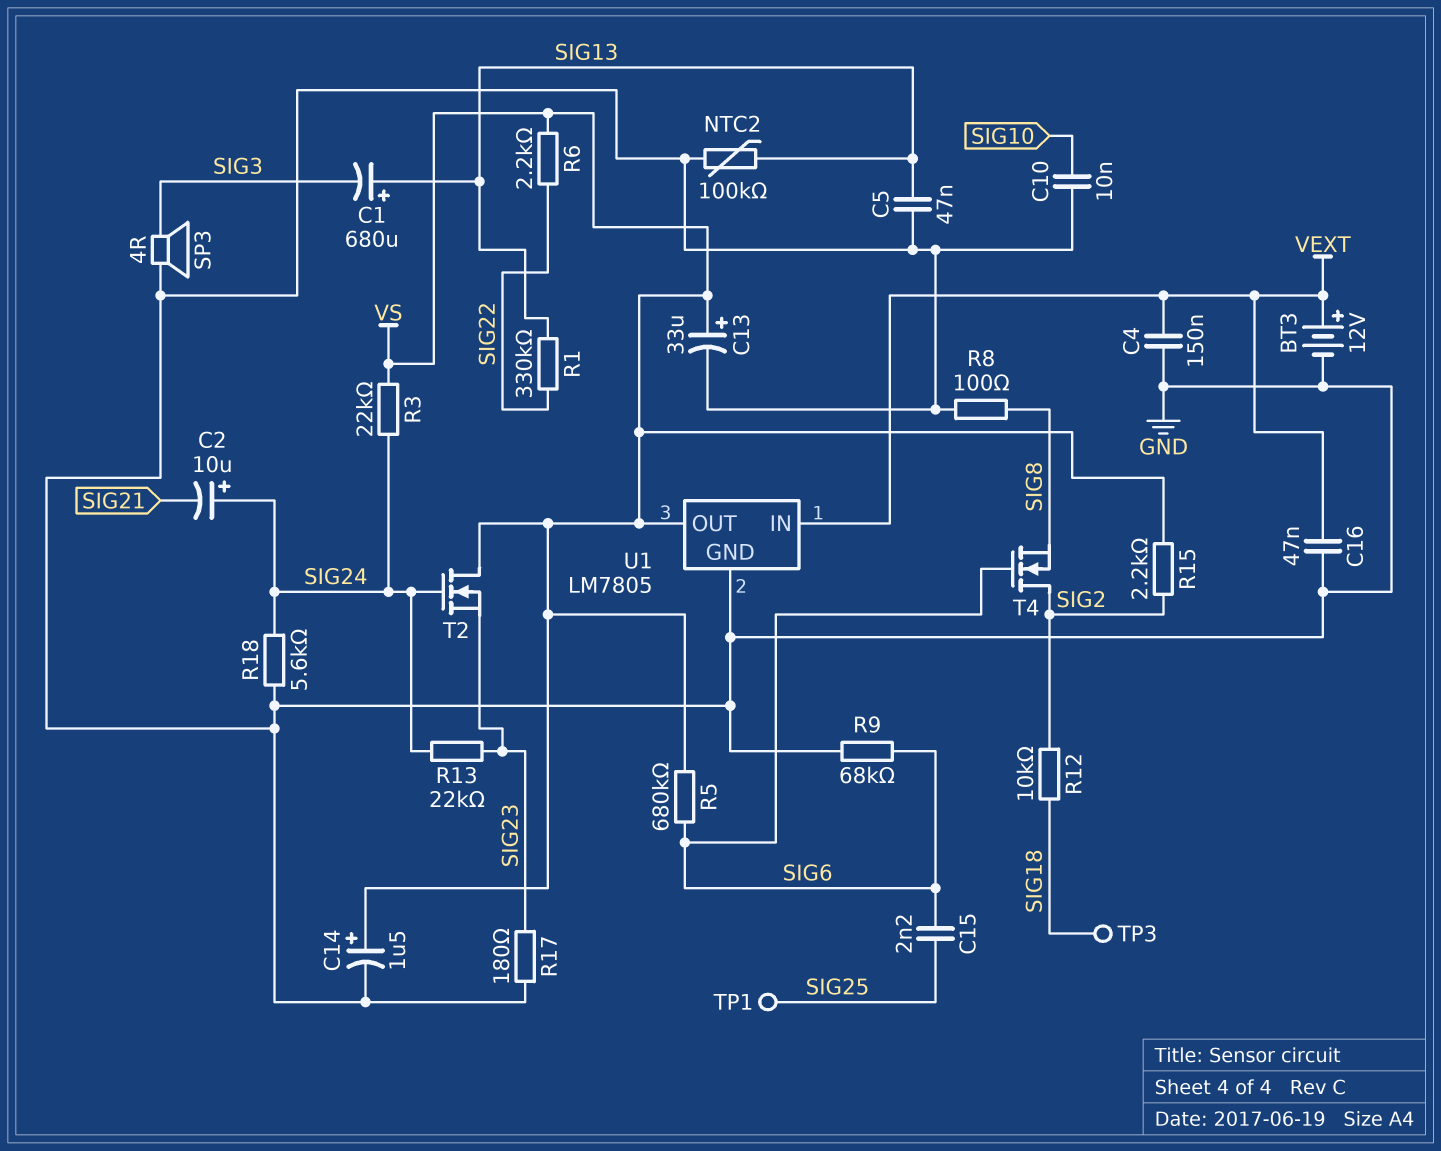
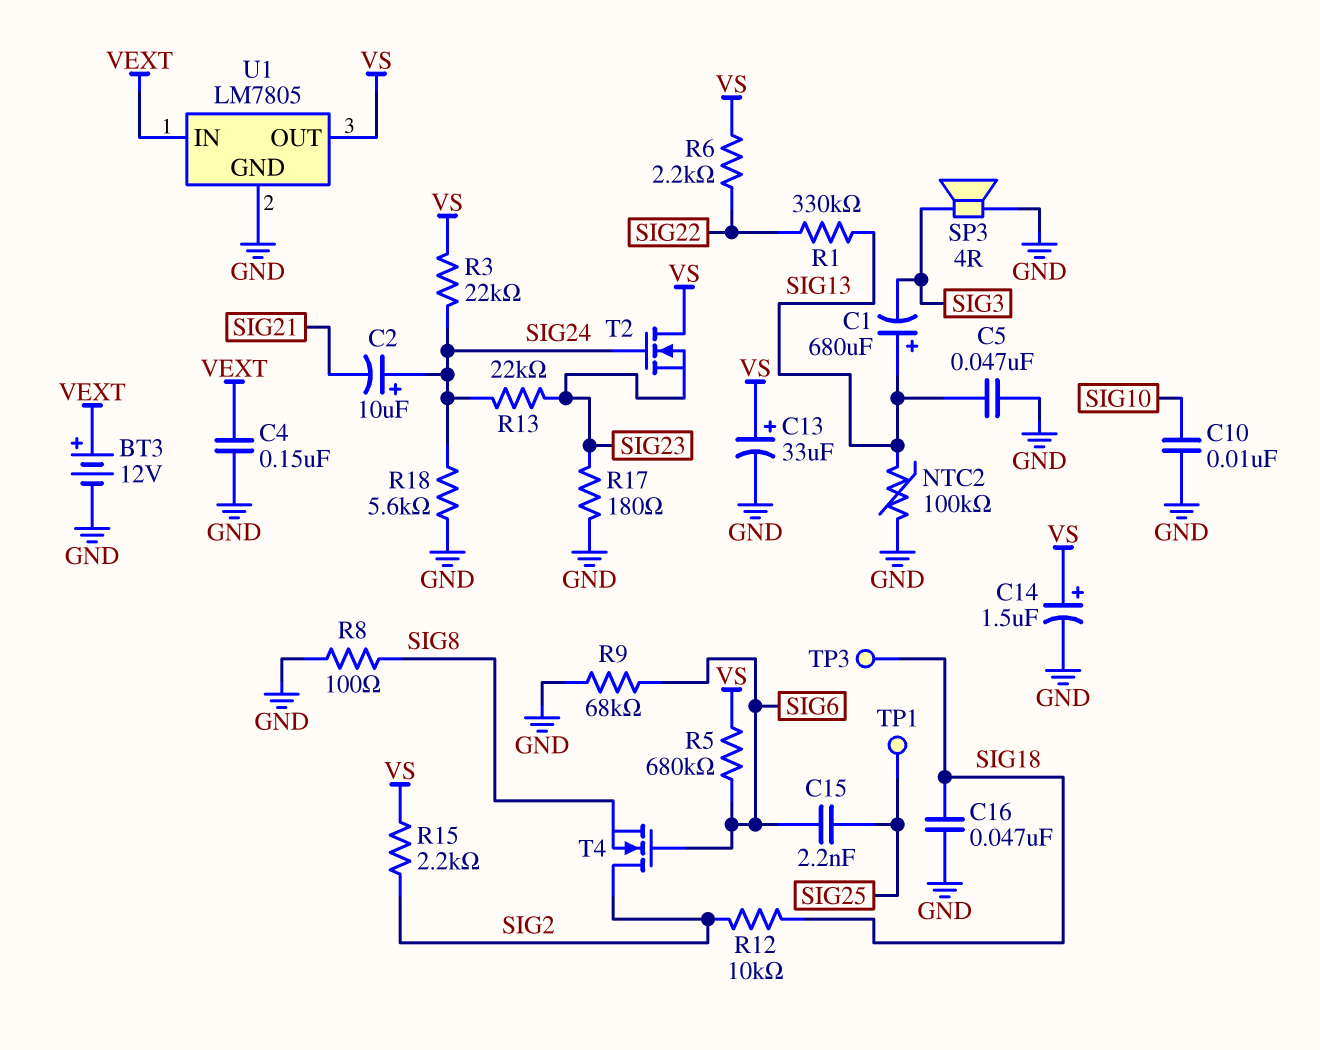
C16: 47nF (GND, VEXT) -> 47nF (GND, SIG18)

